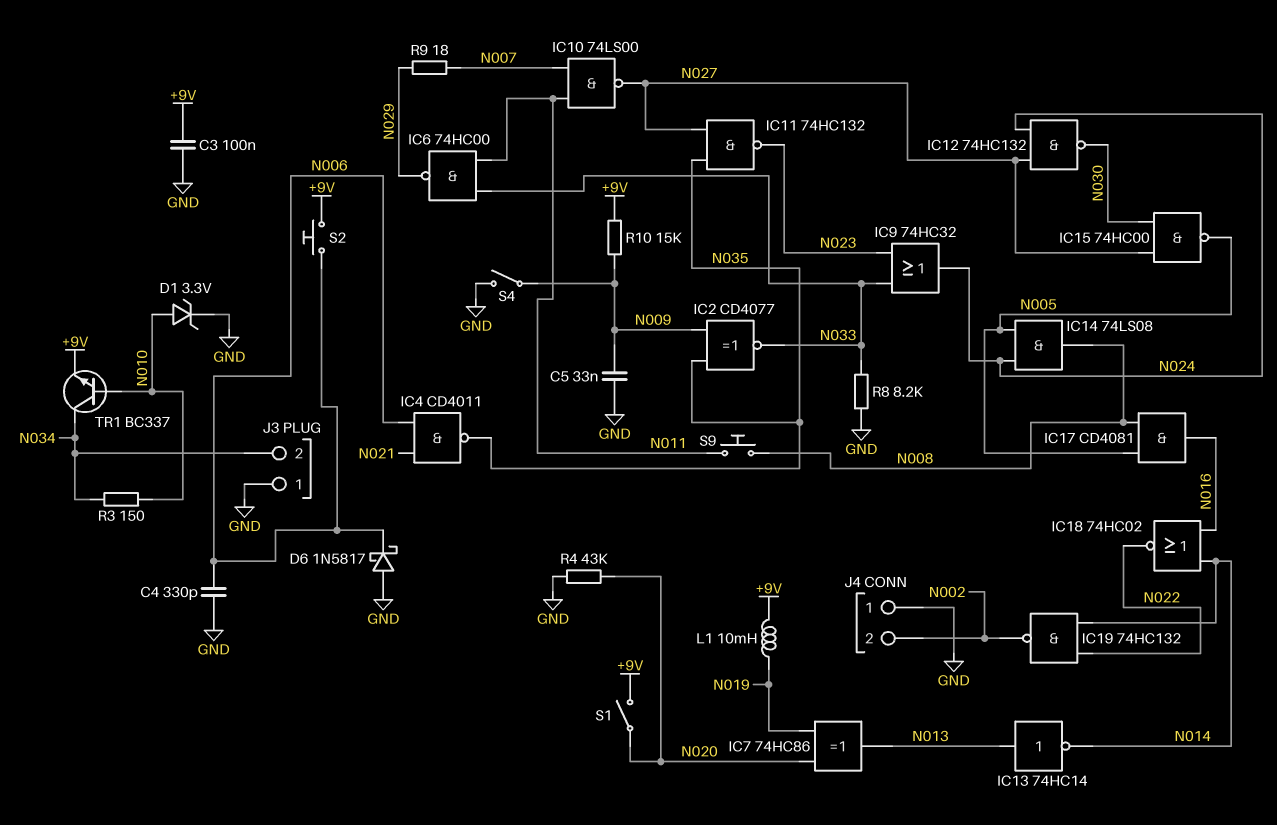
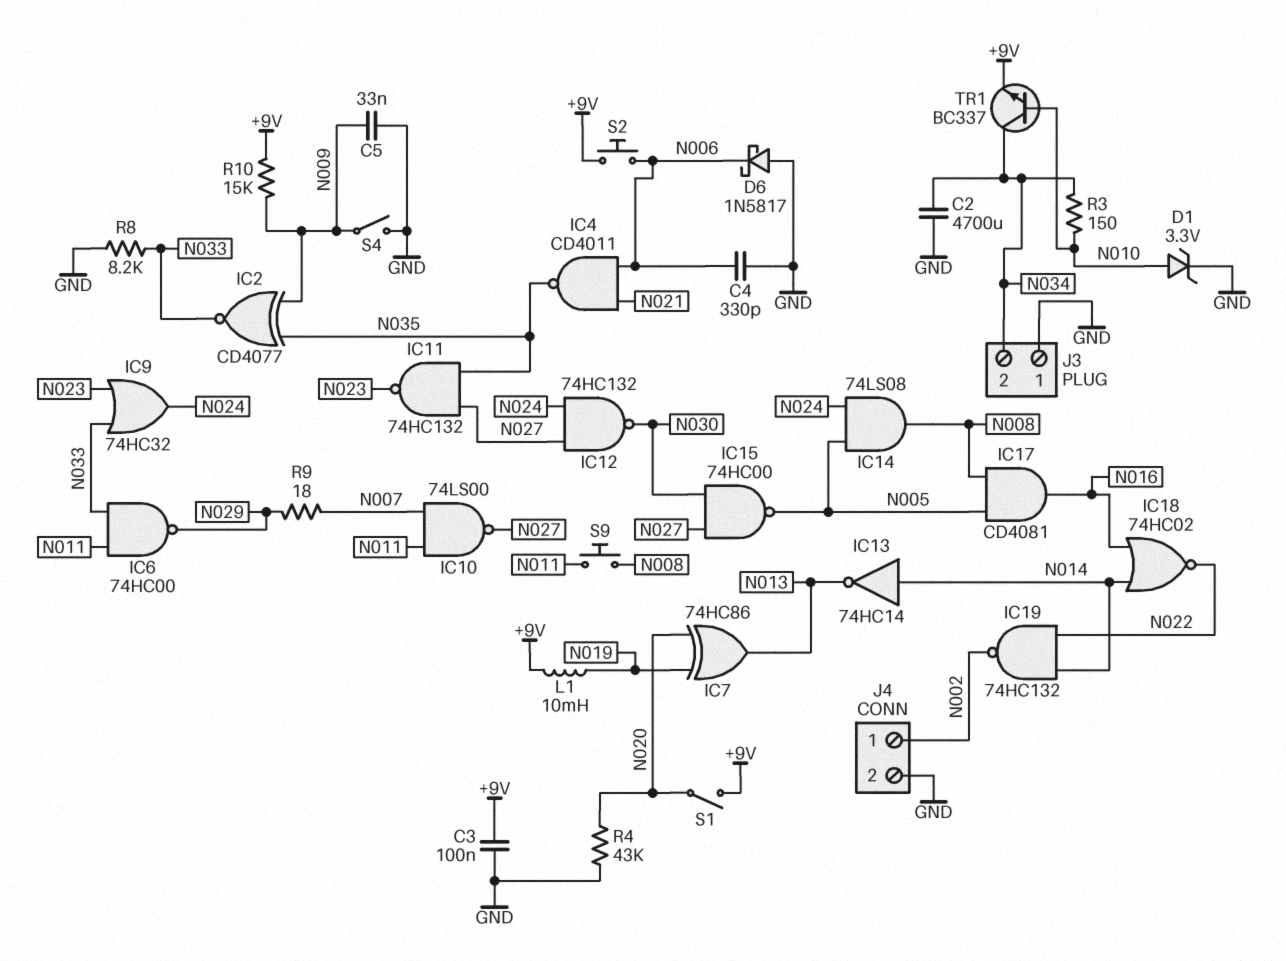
C2: none -> 4700uF (GND, N034)
IC13: NOT 74HC14 (in N013, out N014) -> NOT 74HC14 (in N014, out N013)
J4 pin 1: GND -> N002
J4 pin 2: N002 -> GND

